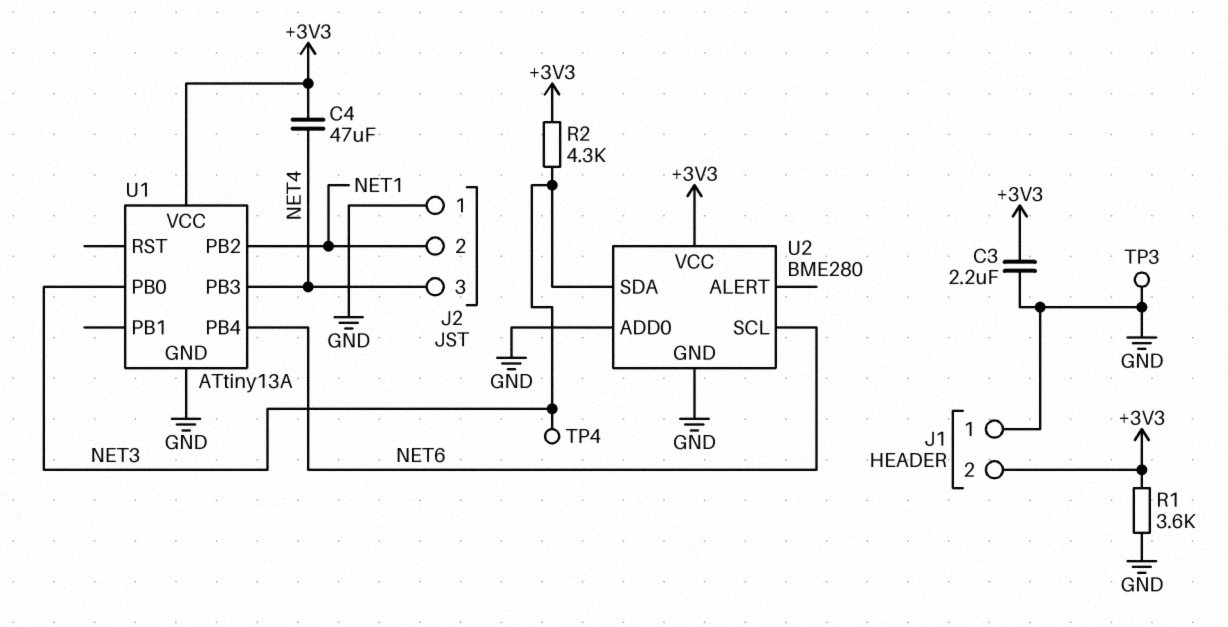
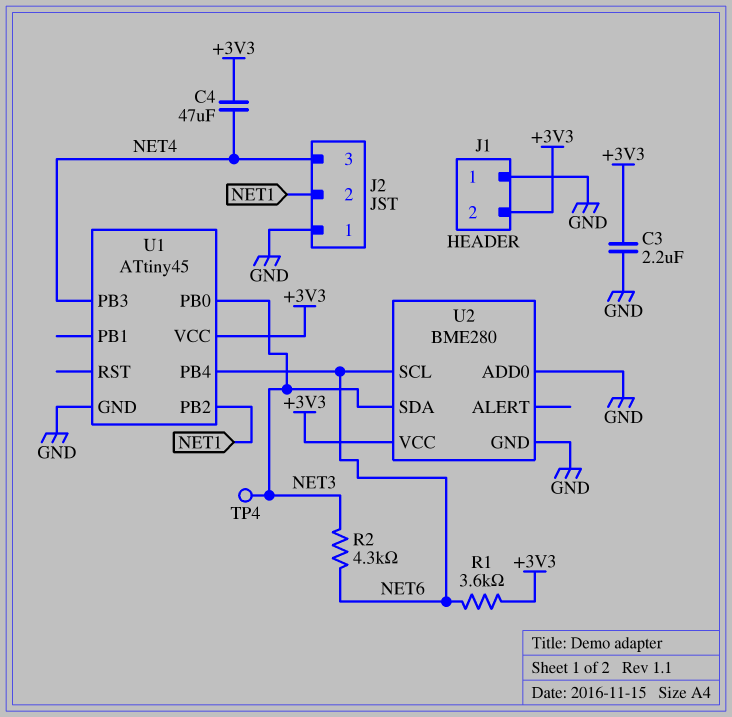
R1: 3.6k (+3V3, GND) -> 3.6k (+3V3, NET6)
R2: 4.3k (+3V3, NET3) -> 4.3k (NET3, NET6)
TP3: test point (GND) -> none
U1: ATtiny13A -> ATtiny45

